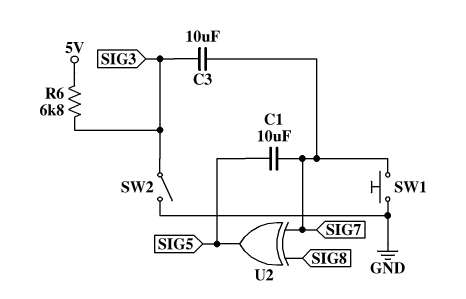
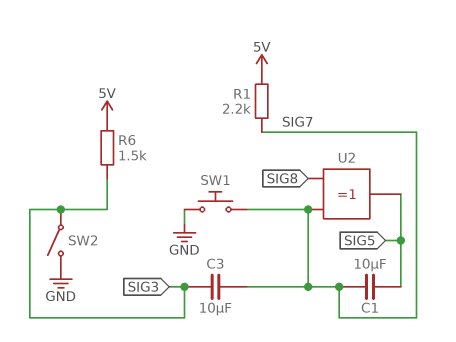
R1: none -> 2.2k (5V, SIG7)
R6: 6.8k (5V, SIG3) -> 1.5k (5V, SIG3)

